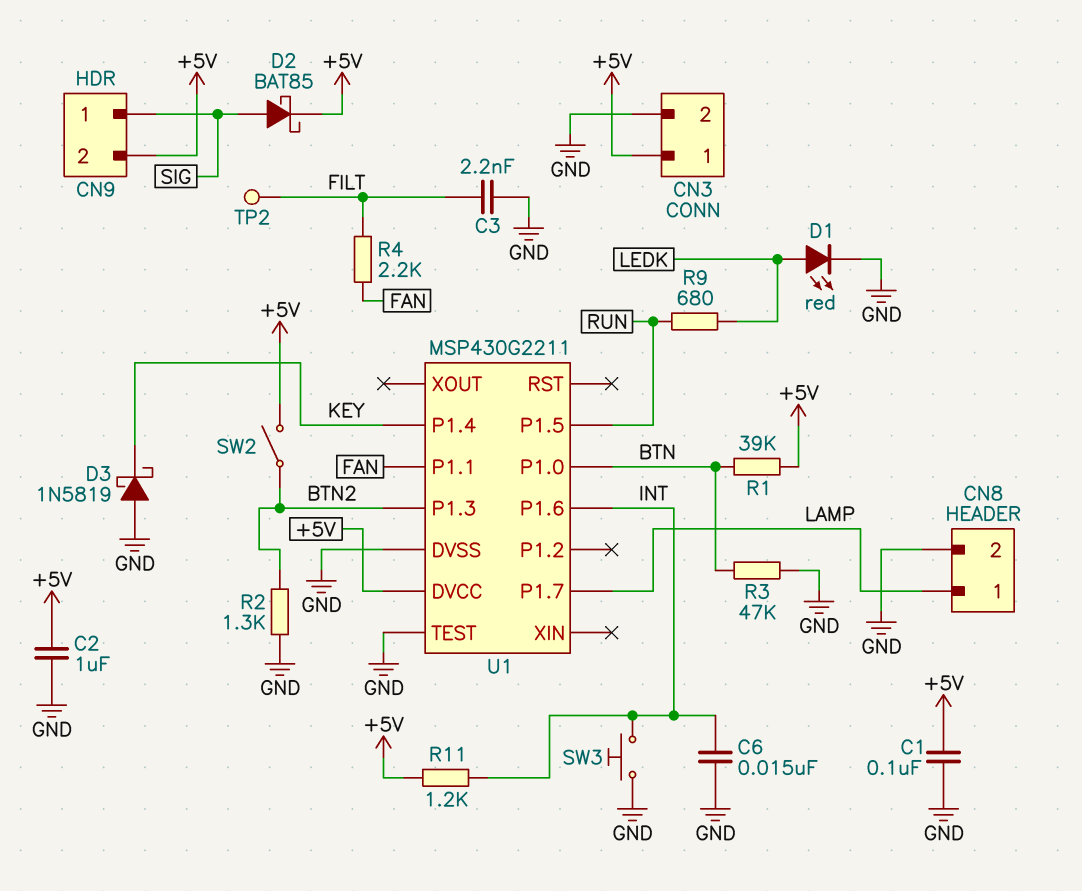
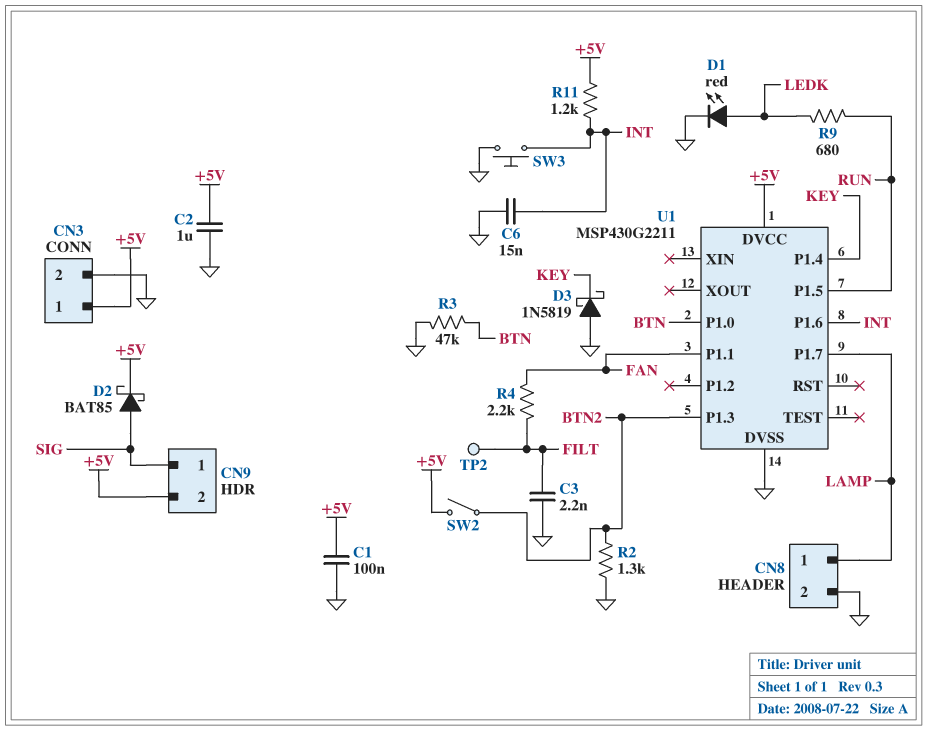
R1: 39k (+5V, BTN) -> none
U1 pin TEST: GND -> none

